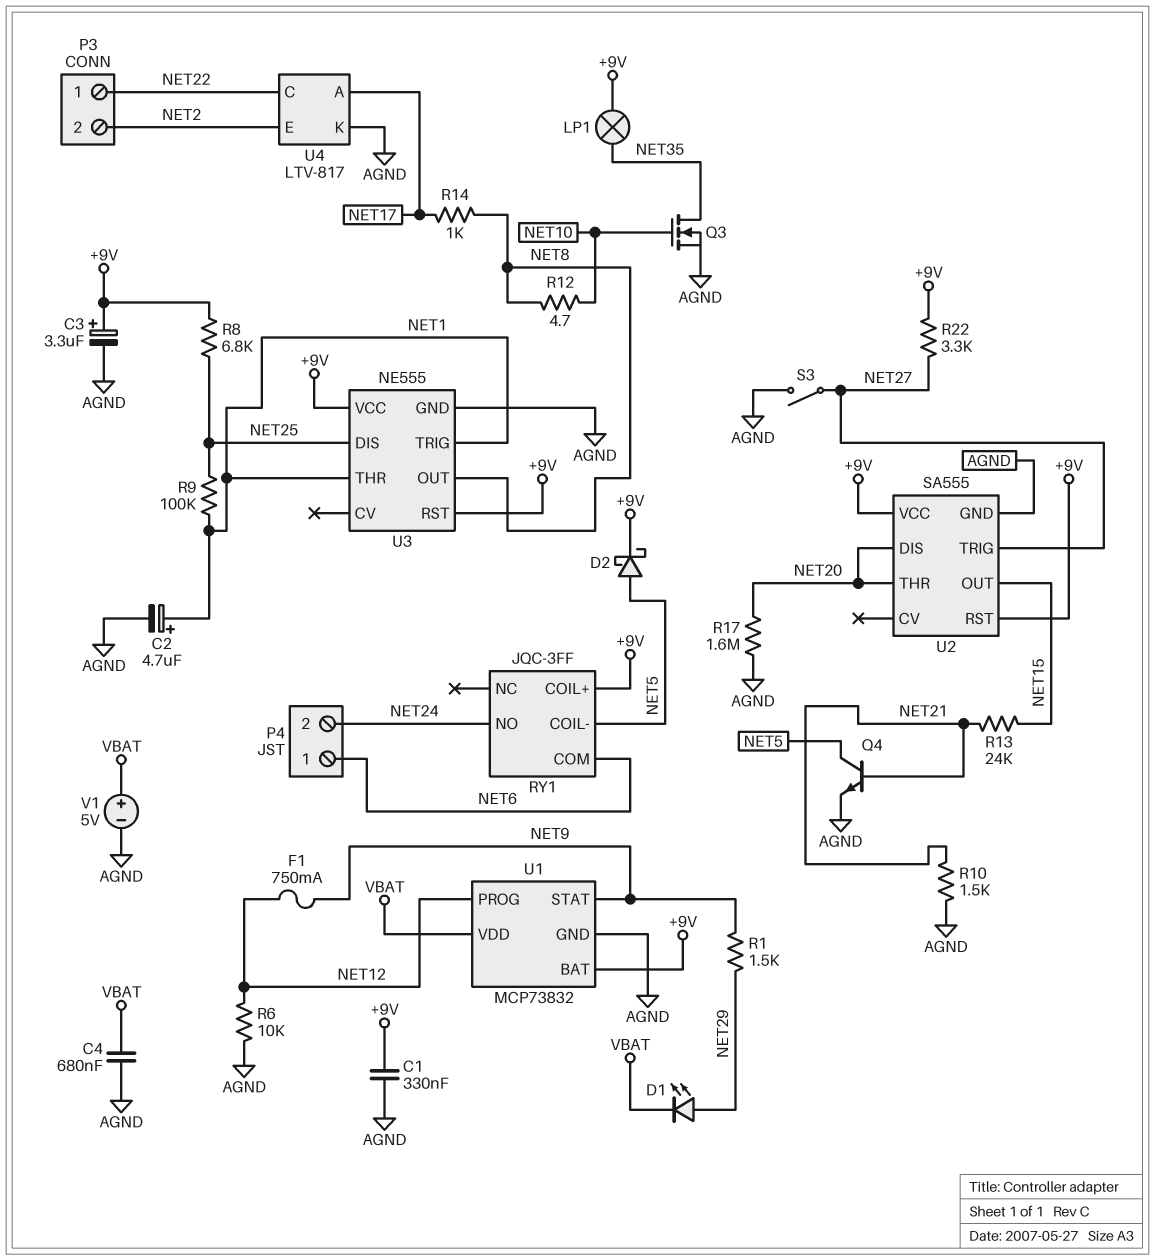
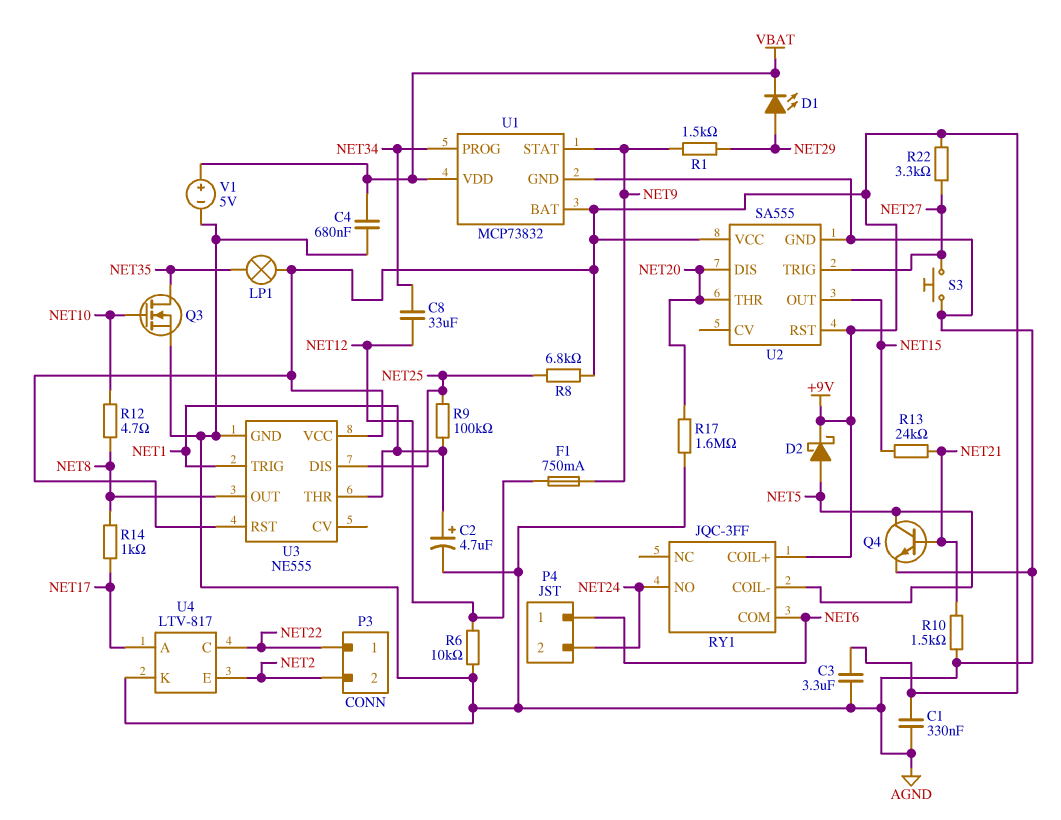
C3: 3.3uF (plus +9V, minus AGND) -> 3.3uF (+9V, AGND)
C8: none -> 33uF (NET12, NET34)
S3: switch (AGND, NET27) -> button (AGND, NET27)
U1 pin PROG: NET12 -> NET34

